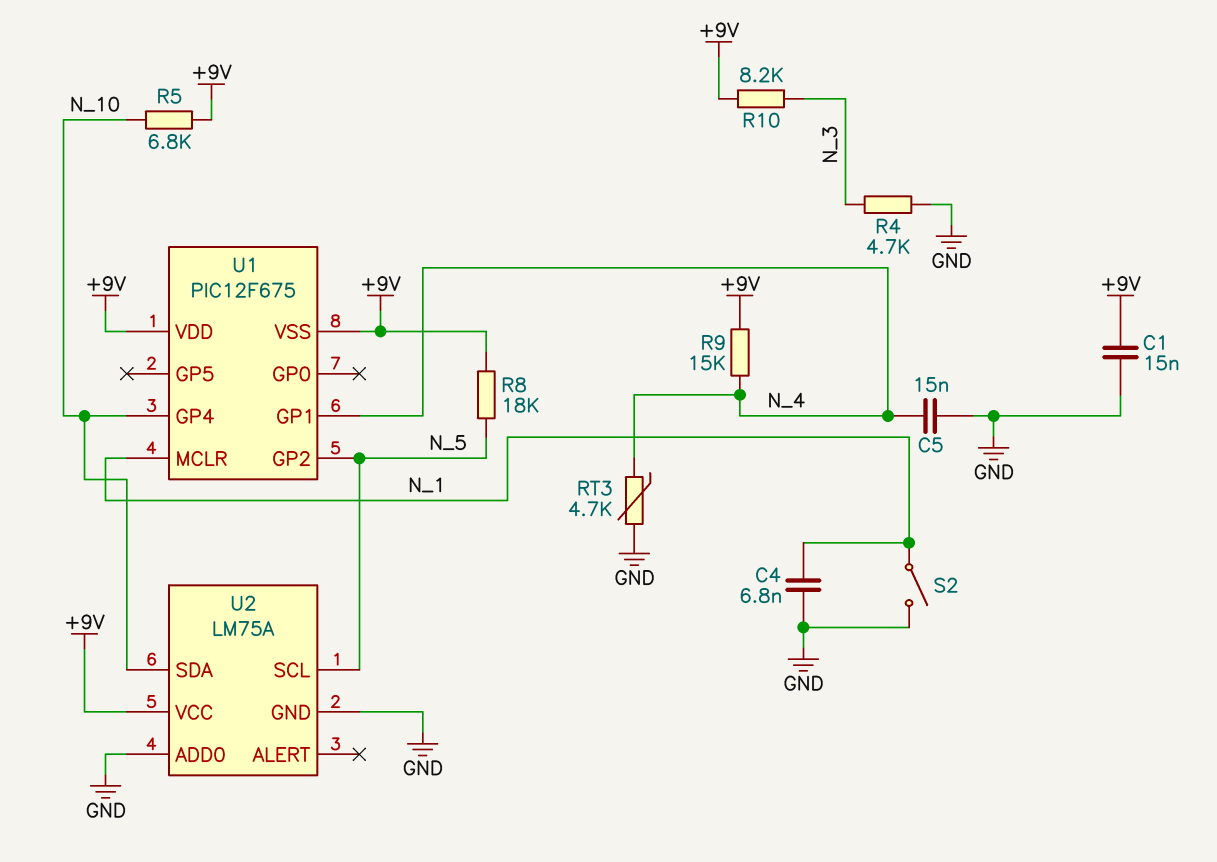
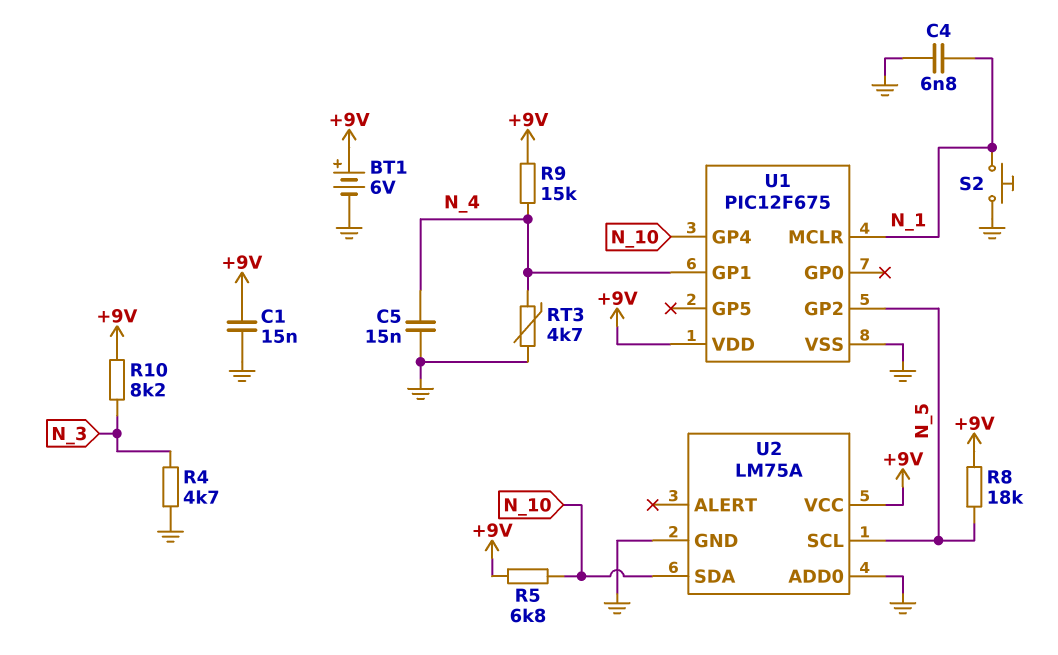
BT1: none -> 6V (plus +9V, minus GND)
S2: switch (GND, N_1) -> button (GND, N_1)
U1 pin VSS: +9V -> GND

